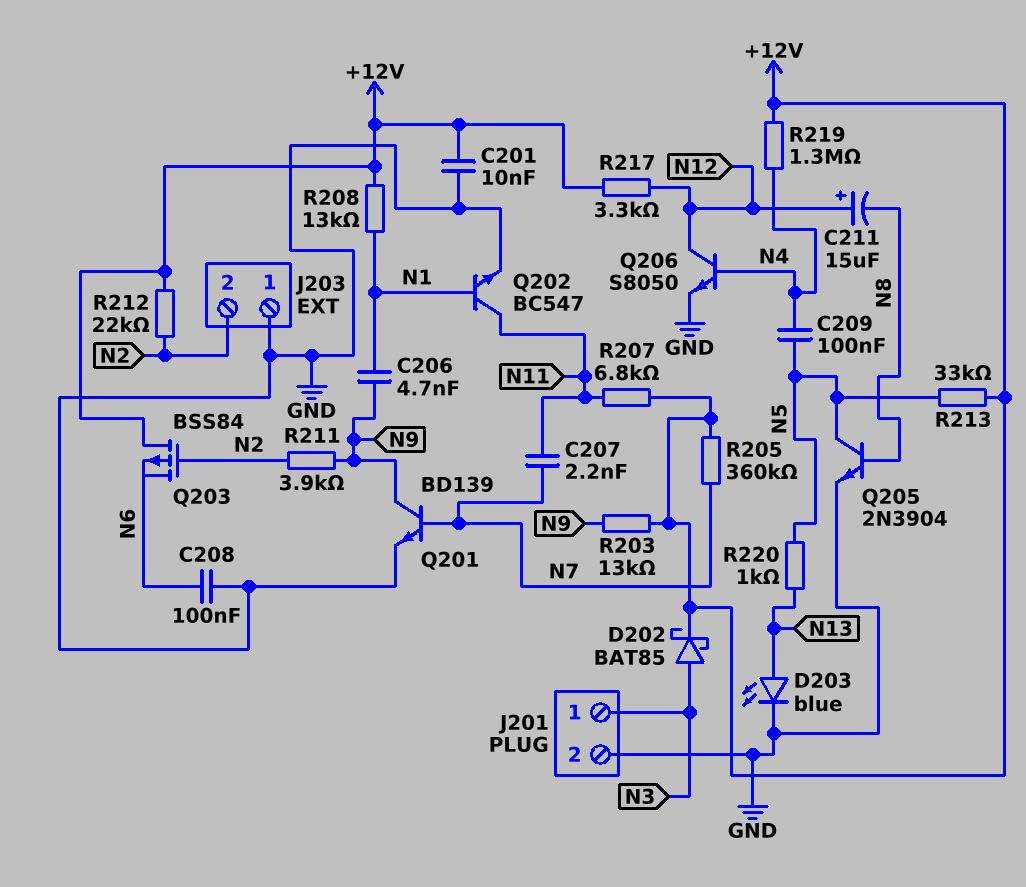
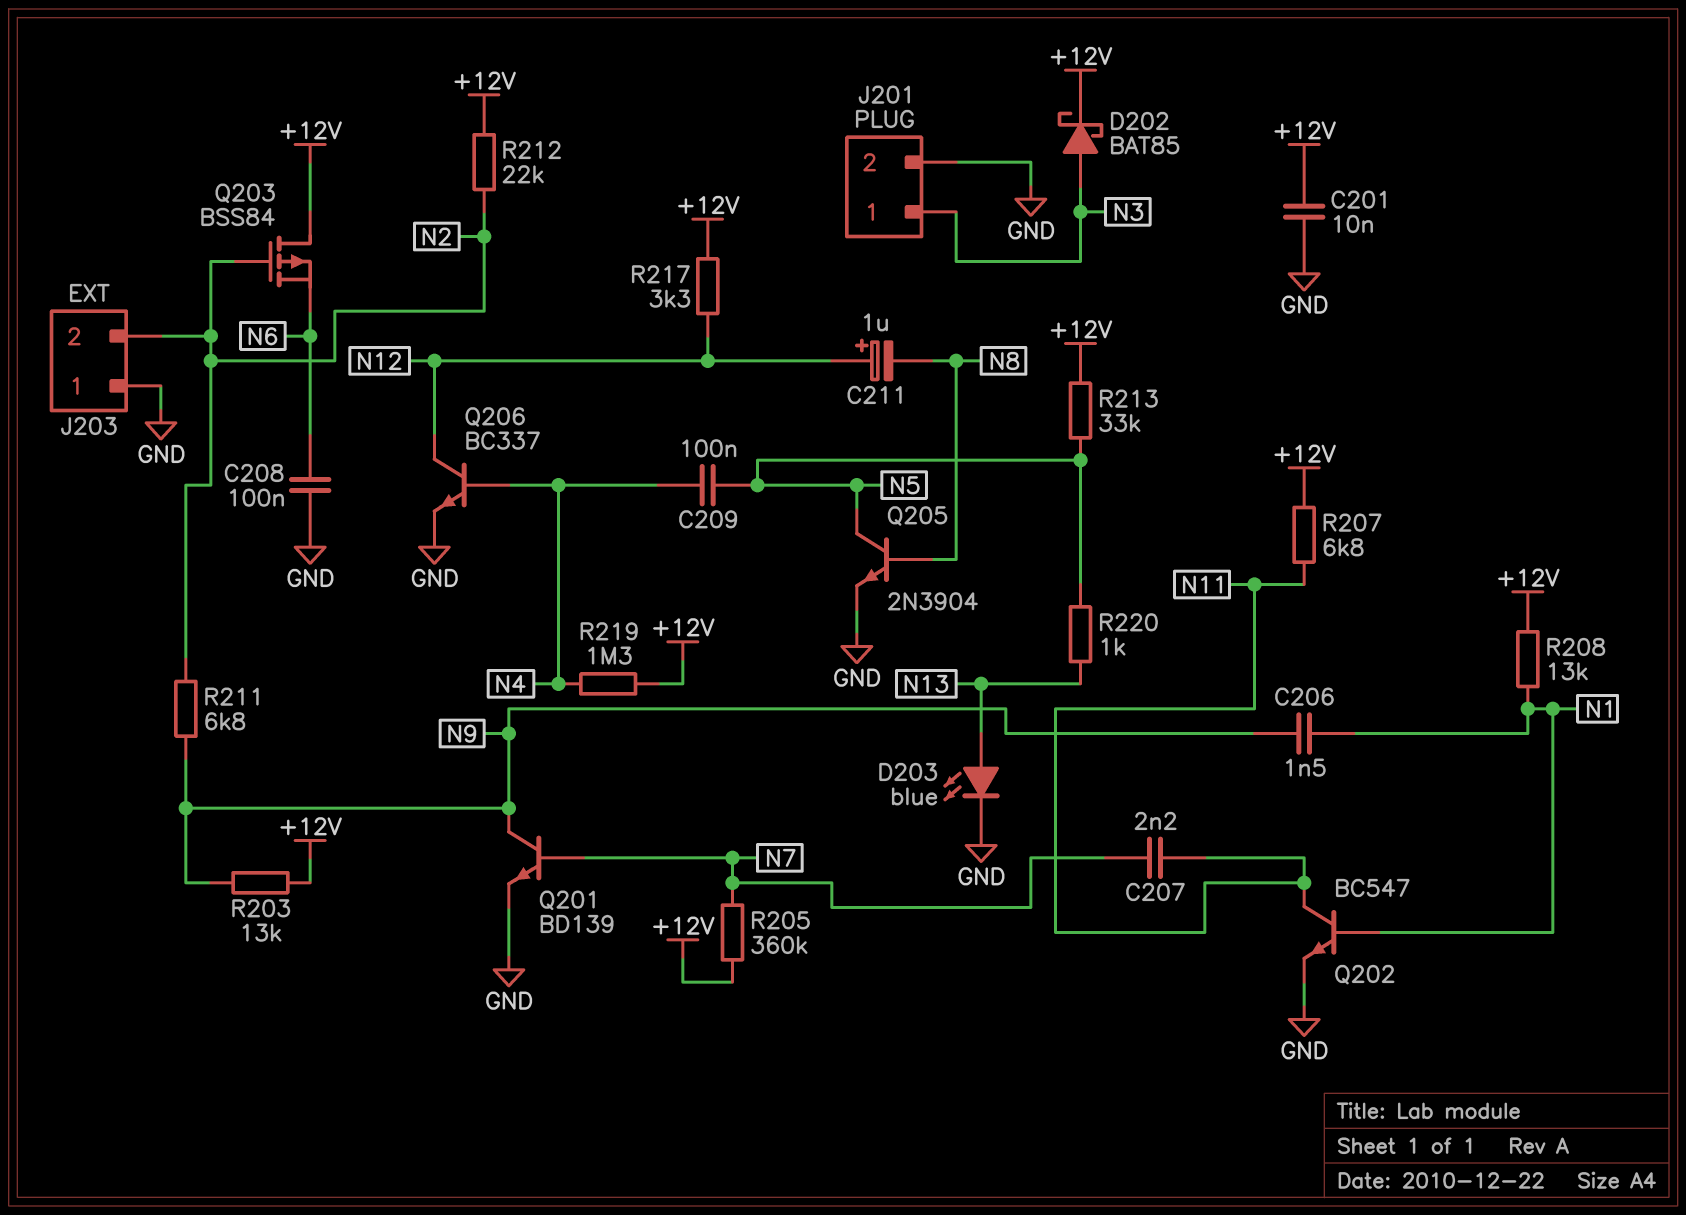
C206: 4.7nF (N1, N9) -> 1.5nF (N1, N9)
C211: 15uF (plus N12, minus N8) -> 1uF (plus N12, minus N8)
Q206: NPN S8050 (B N4, C N12, E GND) -> NPN BC337 (B N4, C N12, E GND)
R211: 3.9k (N2, N9) -> 6.8k (N2, N9)

